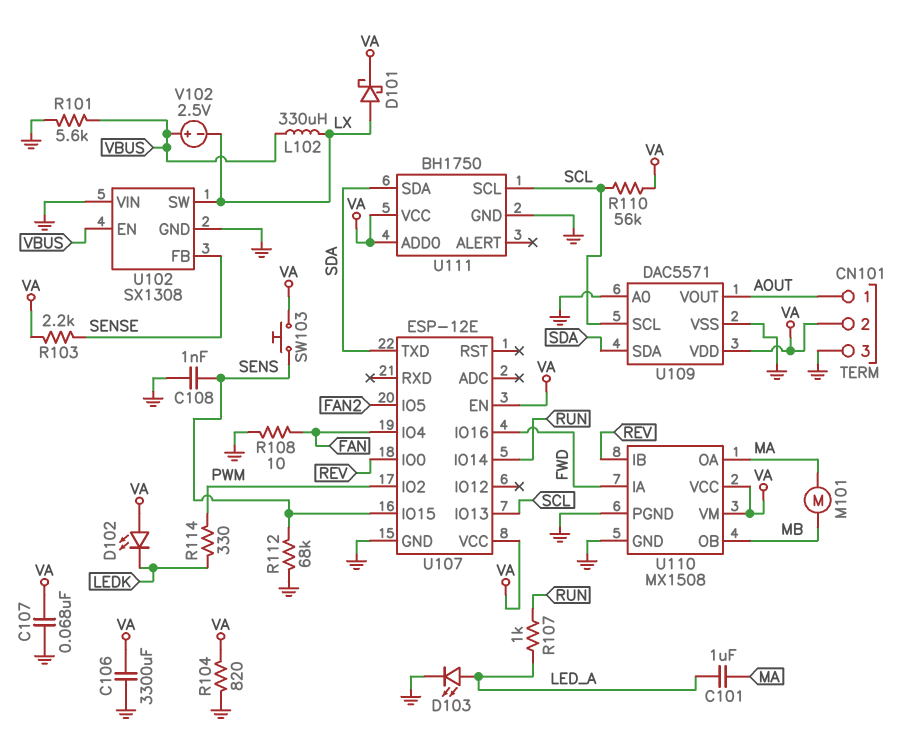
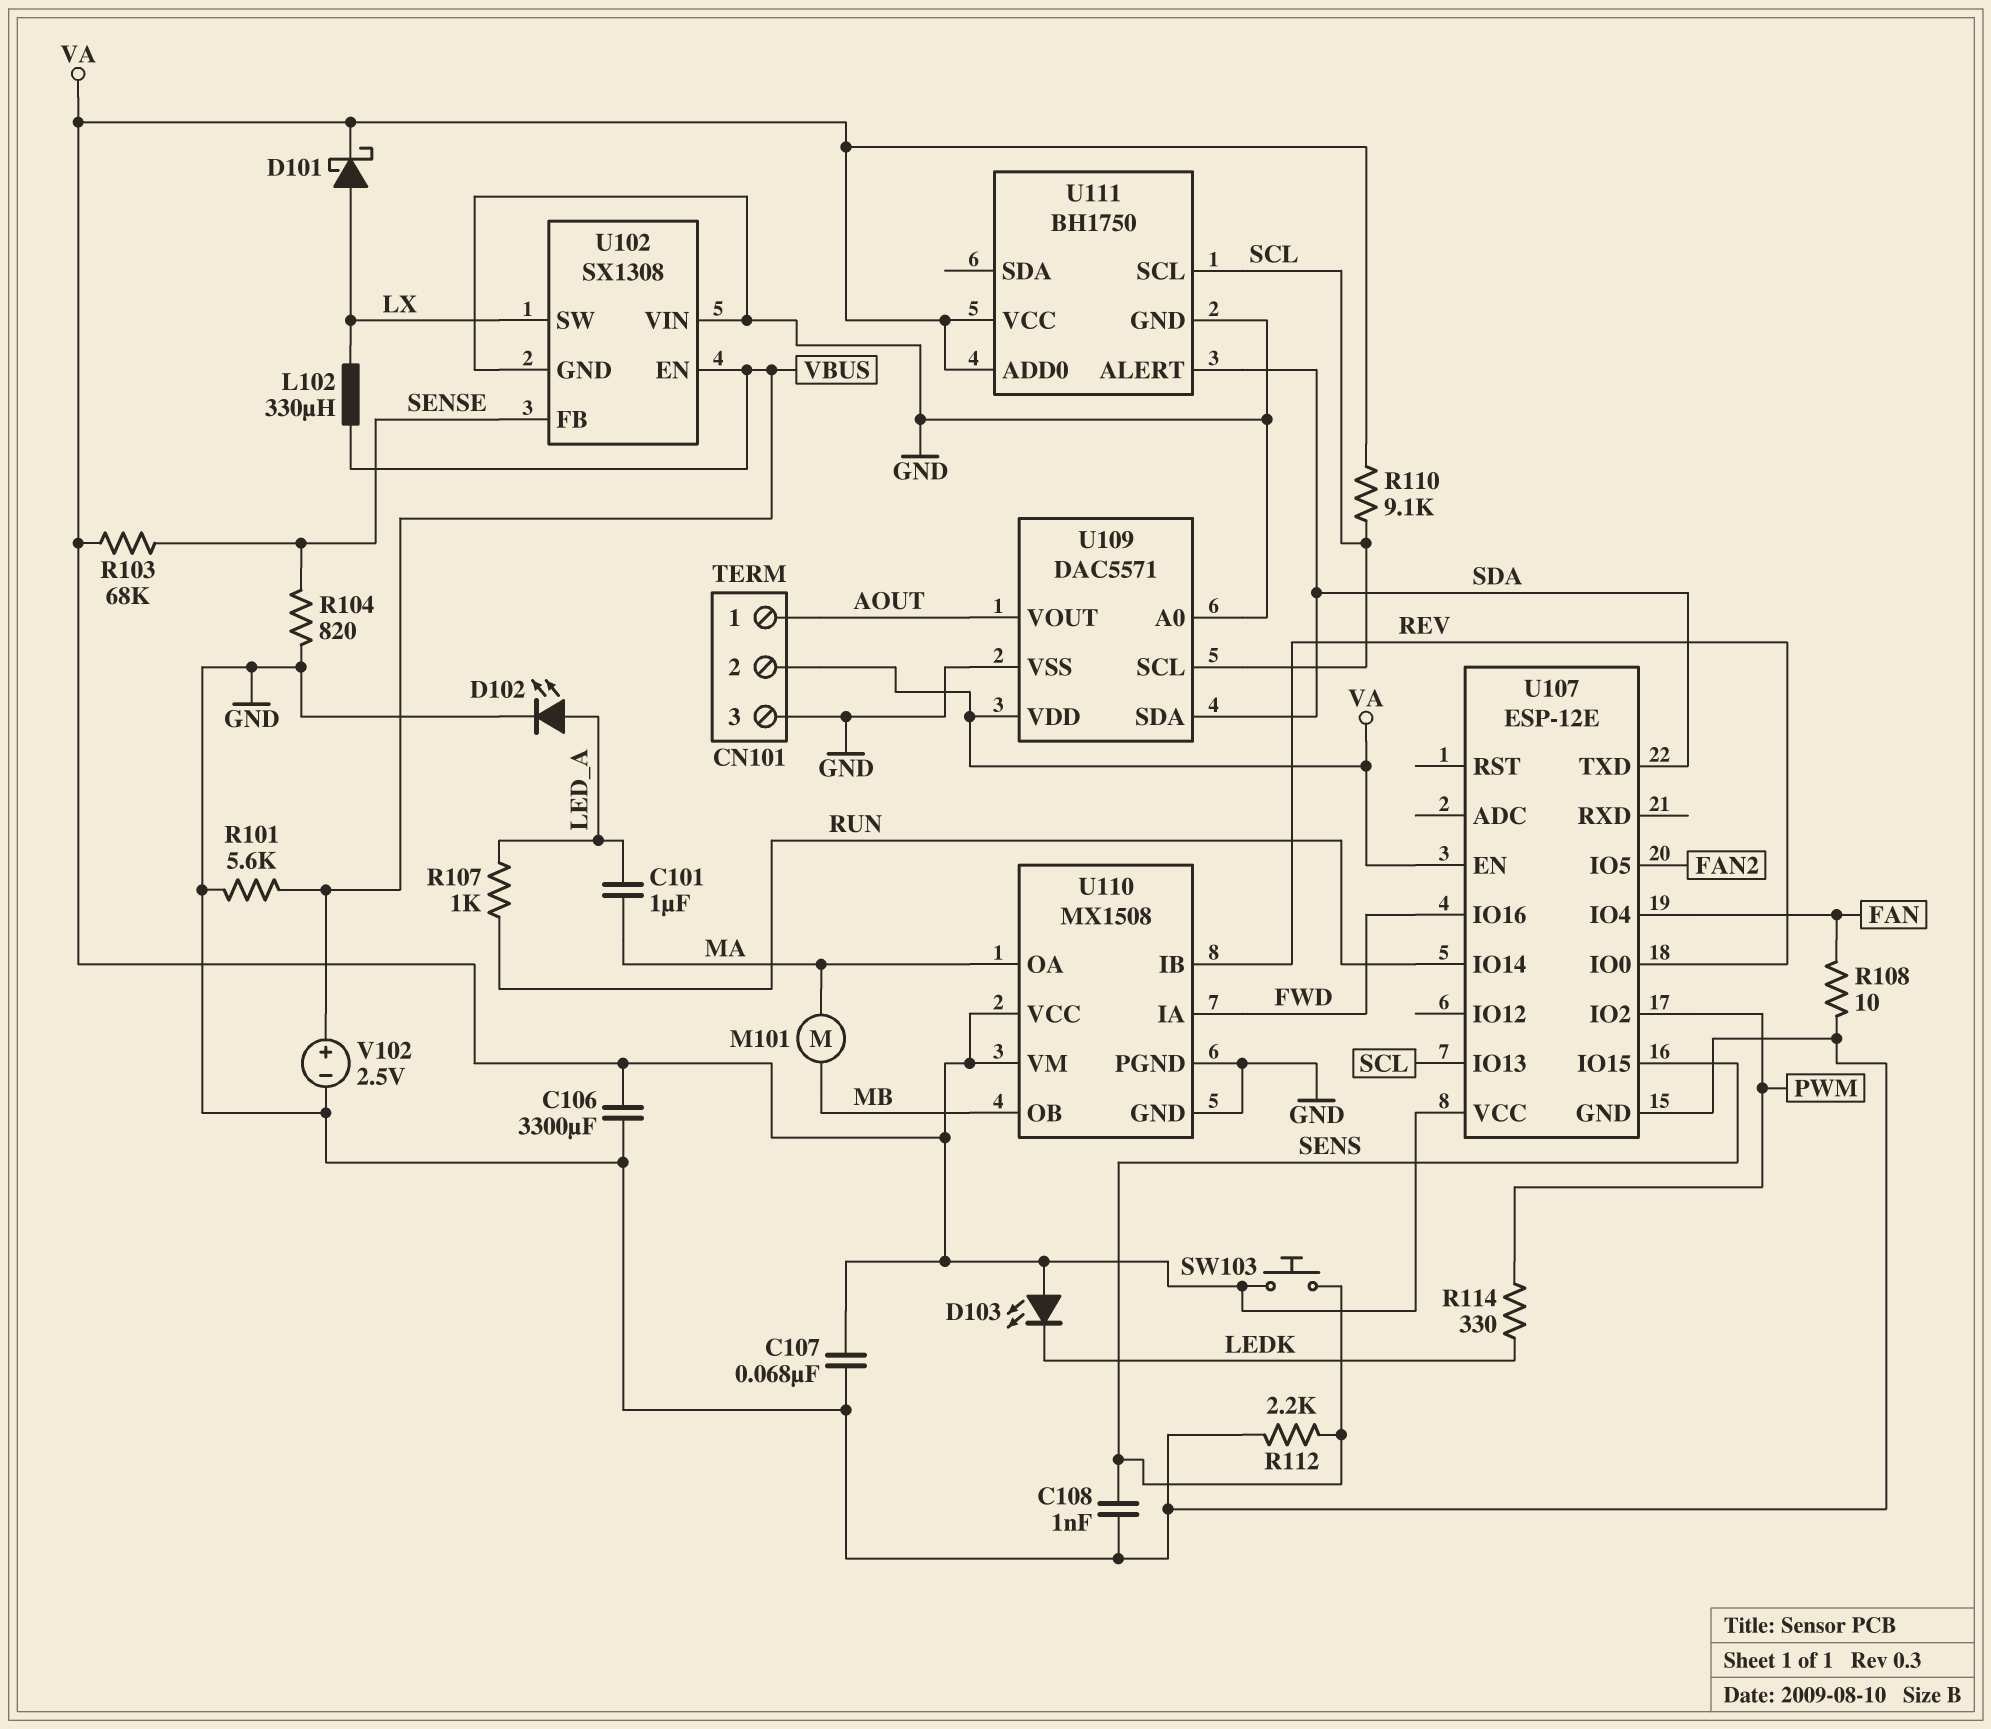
D102: LED (A VA, K LEDK) -> LED (A LED_A, K GND)
D103: LED (A LED_A, K GND) -> LED (A VA, K LEDK)
R103: 2.2k (SENSE, VA) -> 68k (SENSE, VA)
R104: 820 (GND, VA) -> 820 (GND, SENSE)
R110: 56k (SCL, VA) -> 9.1k (SCL, VA)
R112: 68k (GND, SENS) -> 2.2k (GND, SENS)
U111 pin ALERT: none -> SDA
U111 pin SDA: SDA -> none
V102: 2.5V (plus VBUS, minus LX) -> 2.5V (plus VBUS, minus GND)

